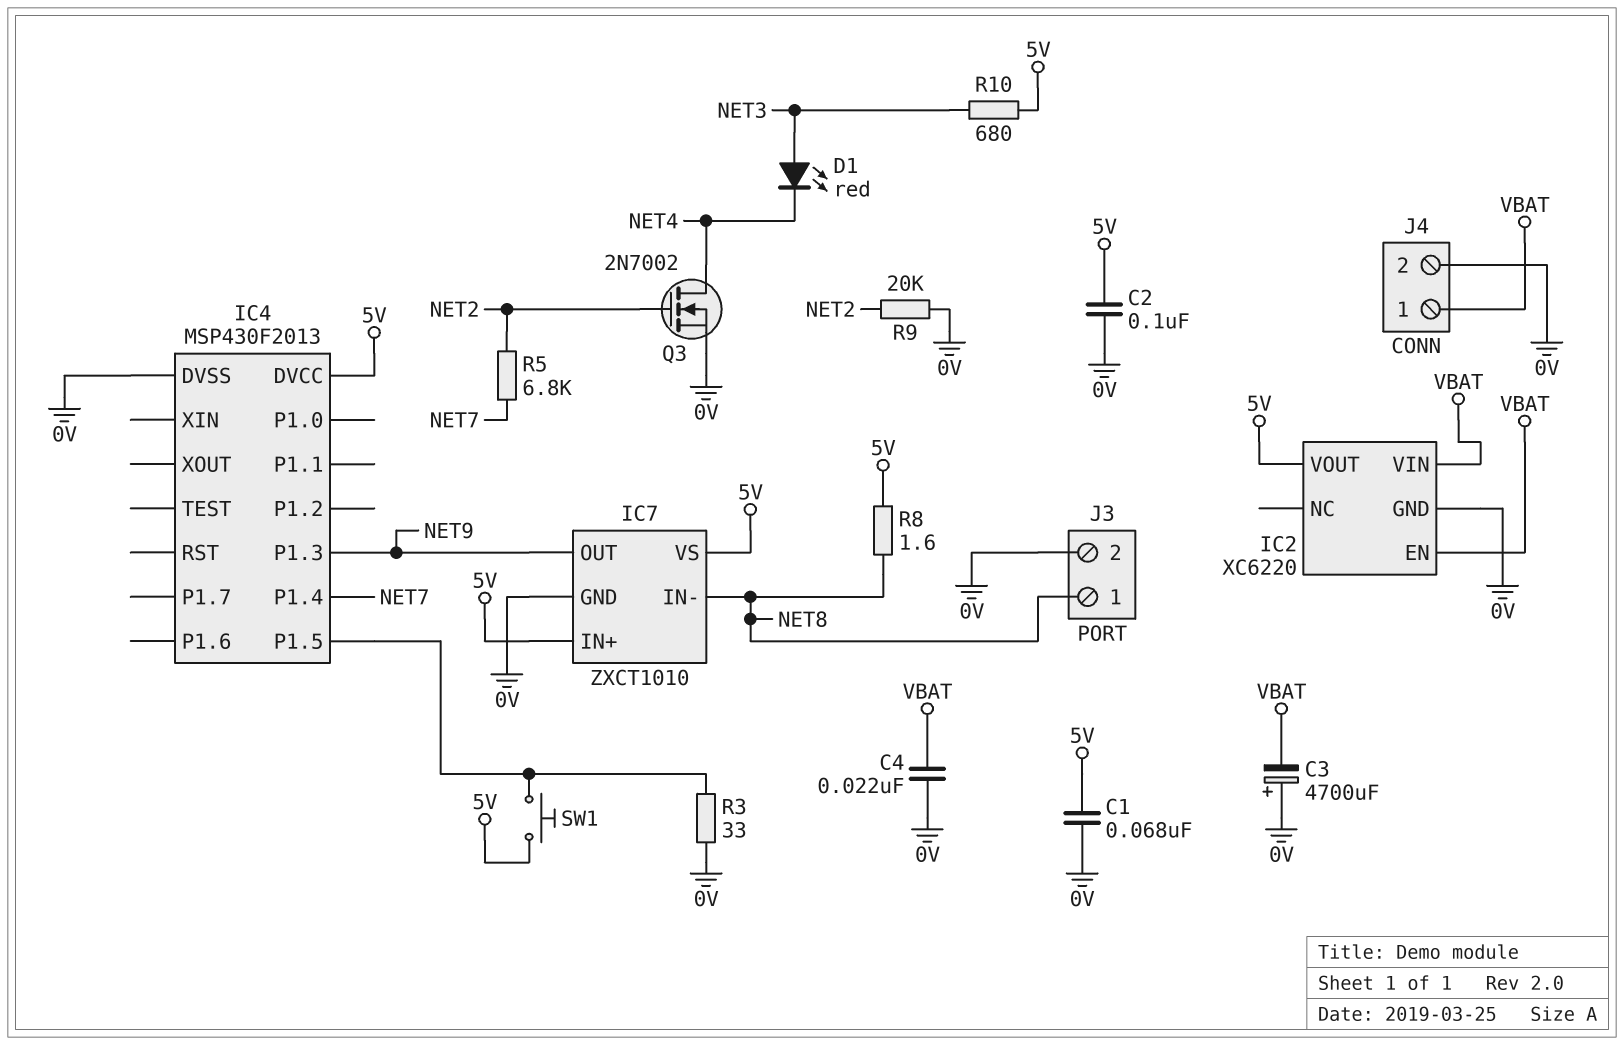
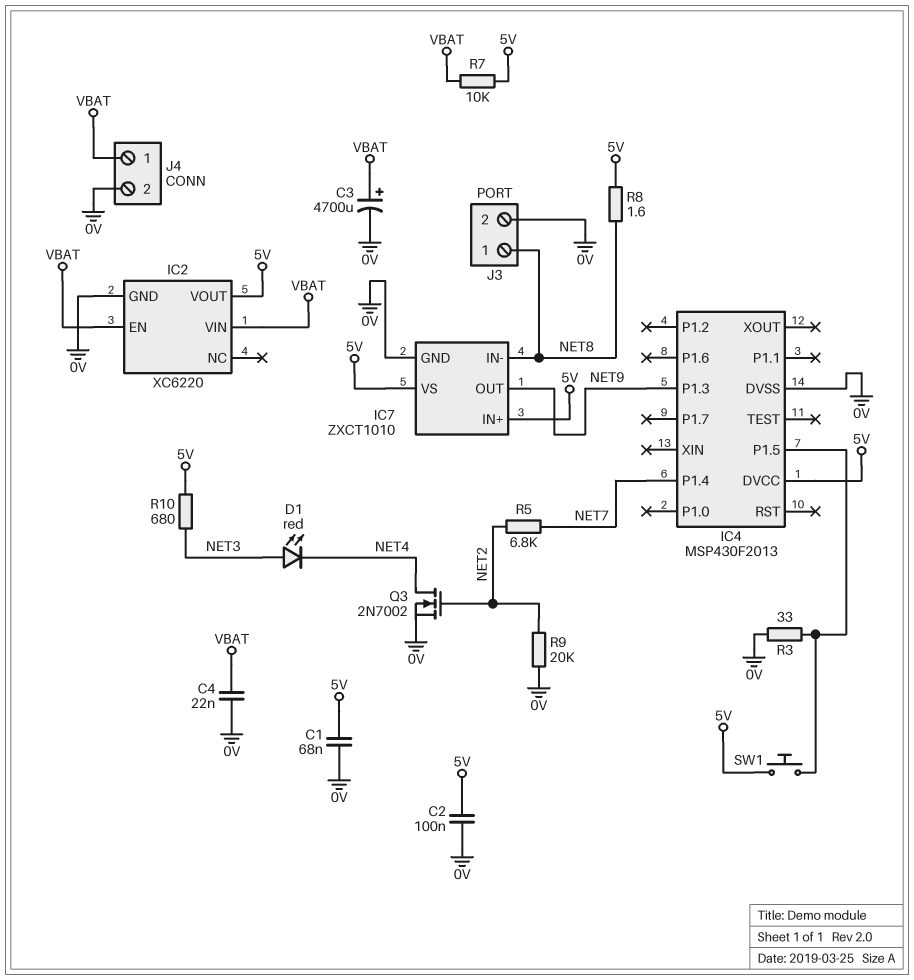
C3: 4700uF (plus 0V, minus VBAT) -> 4700uF (plus VBAT, minus 0V)
R7: none -> 10k (5V, VBAT)

